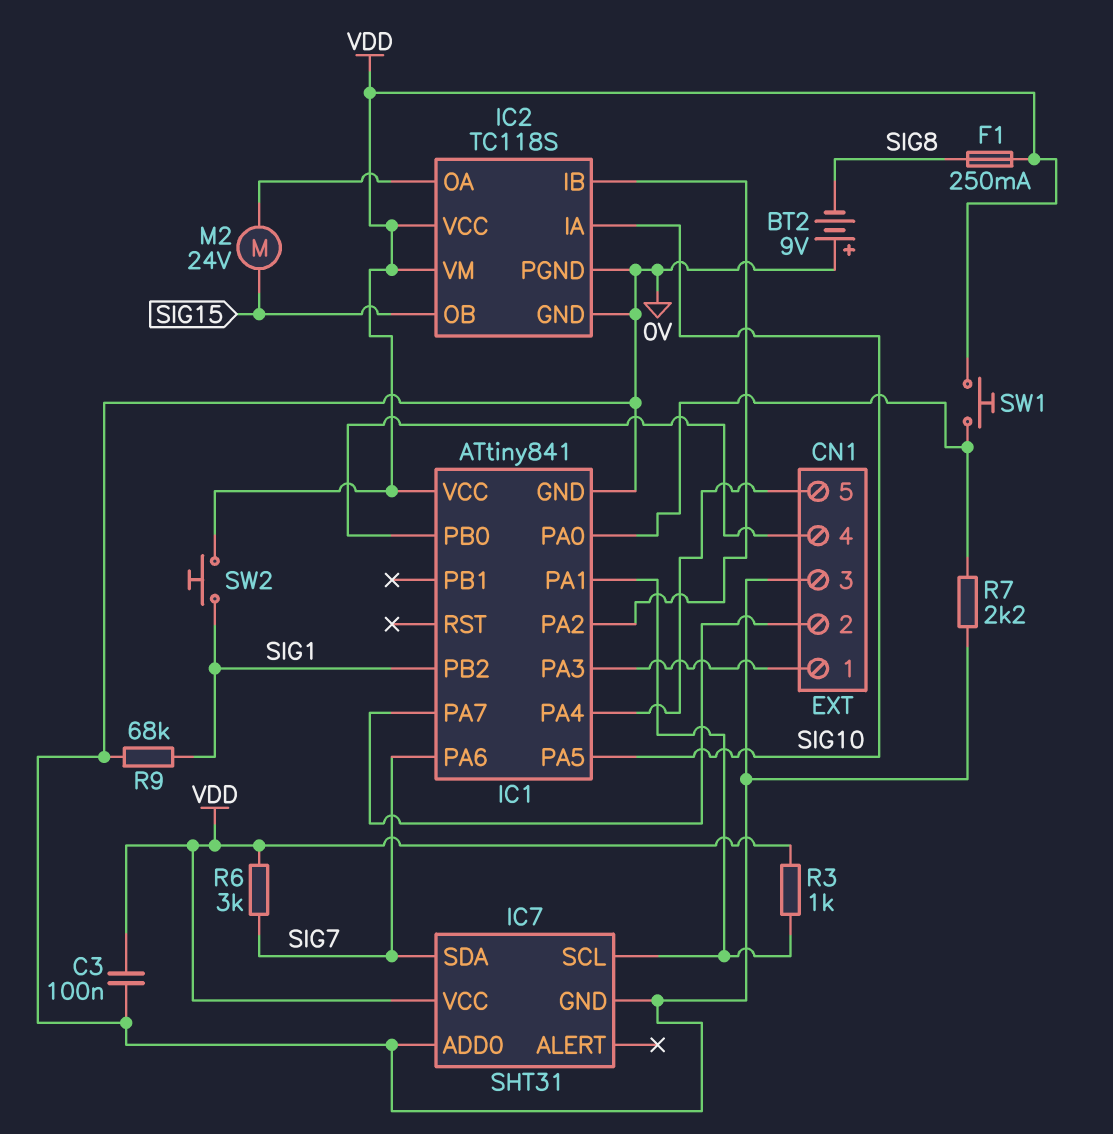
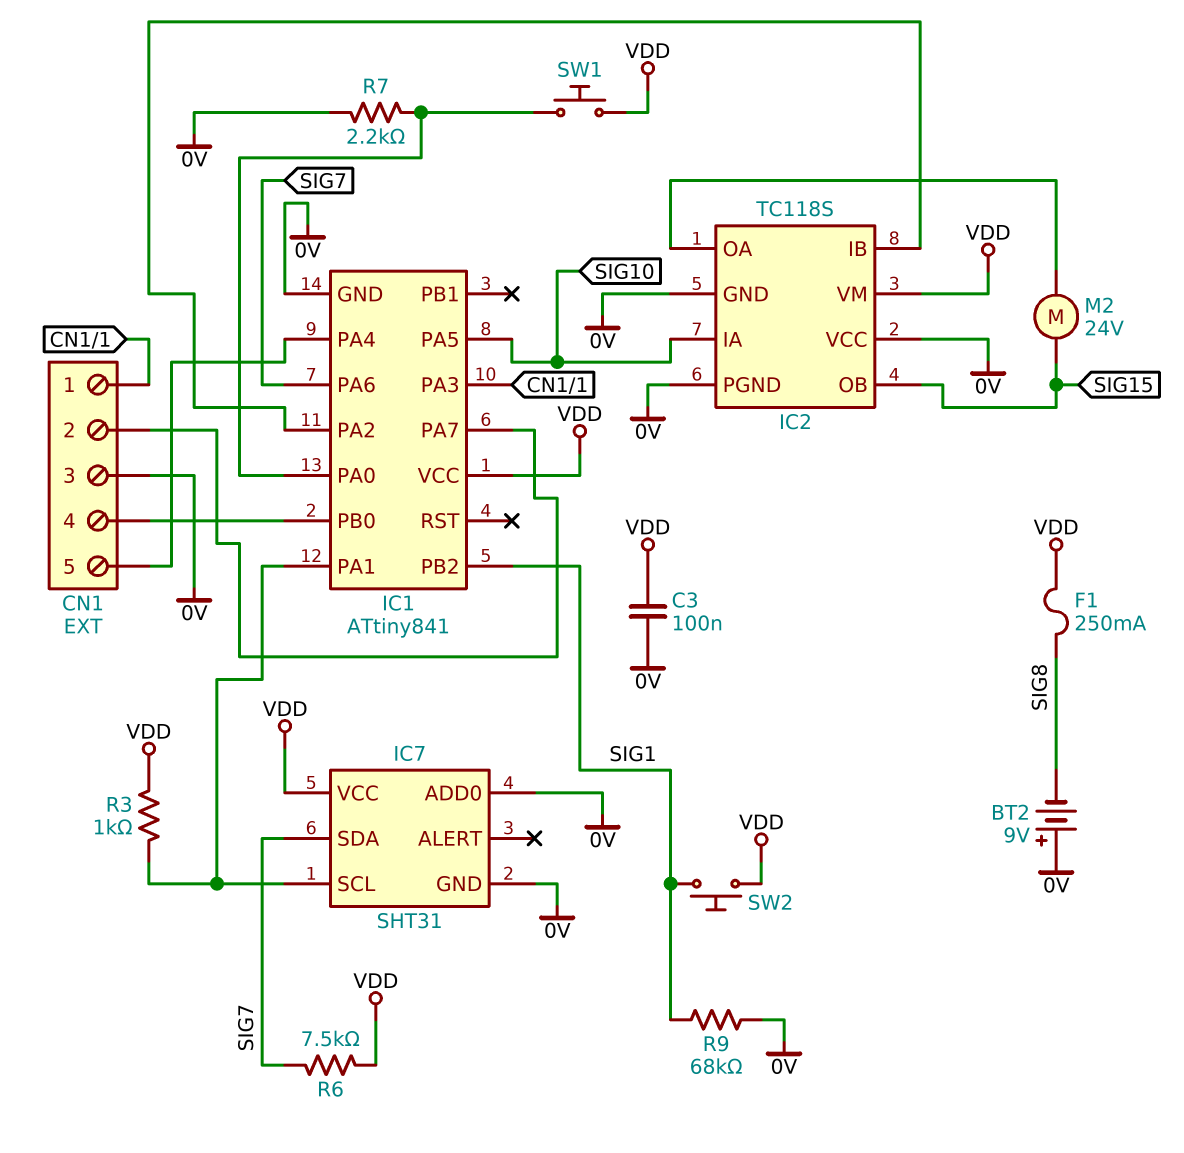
IC2 pin VCC: VDD -> 0V
R6: 3k (SIG7, VDD) -> 7.5k (SIG7, VDD)

